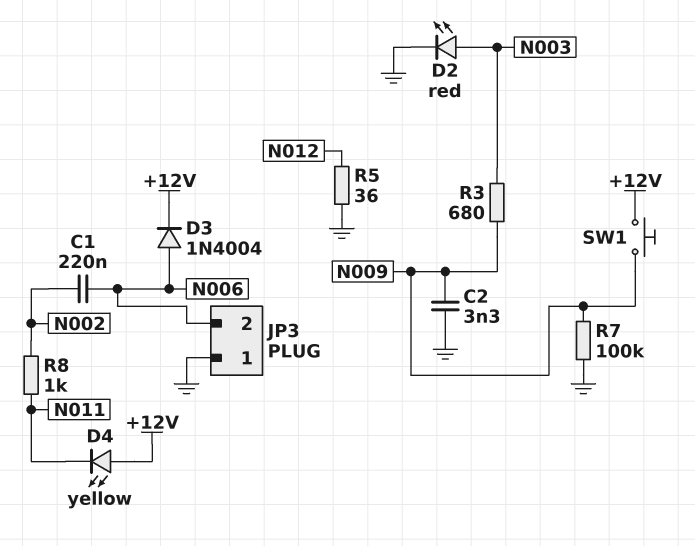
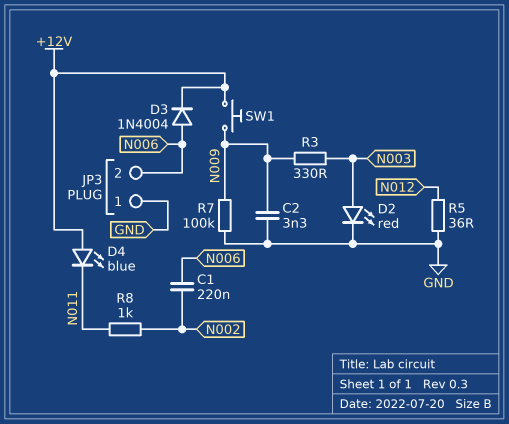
D4: LED yellow (A +12V, K N011) -> LED blue (A +12V, K N011)
R3: 680 (N003, N009) -> 330 (N003, N009)

